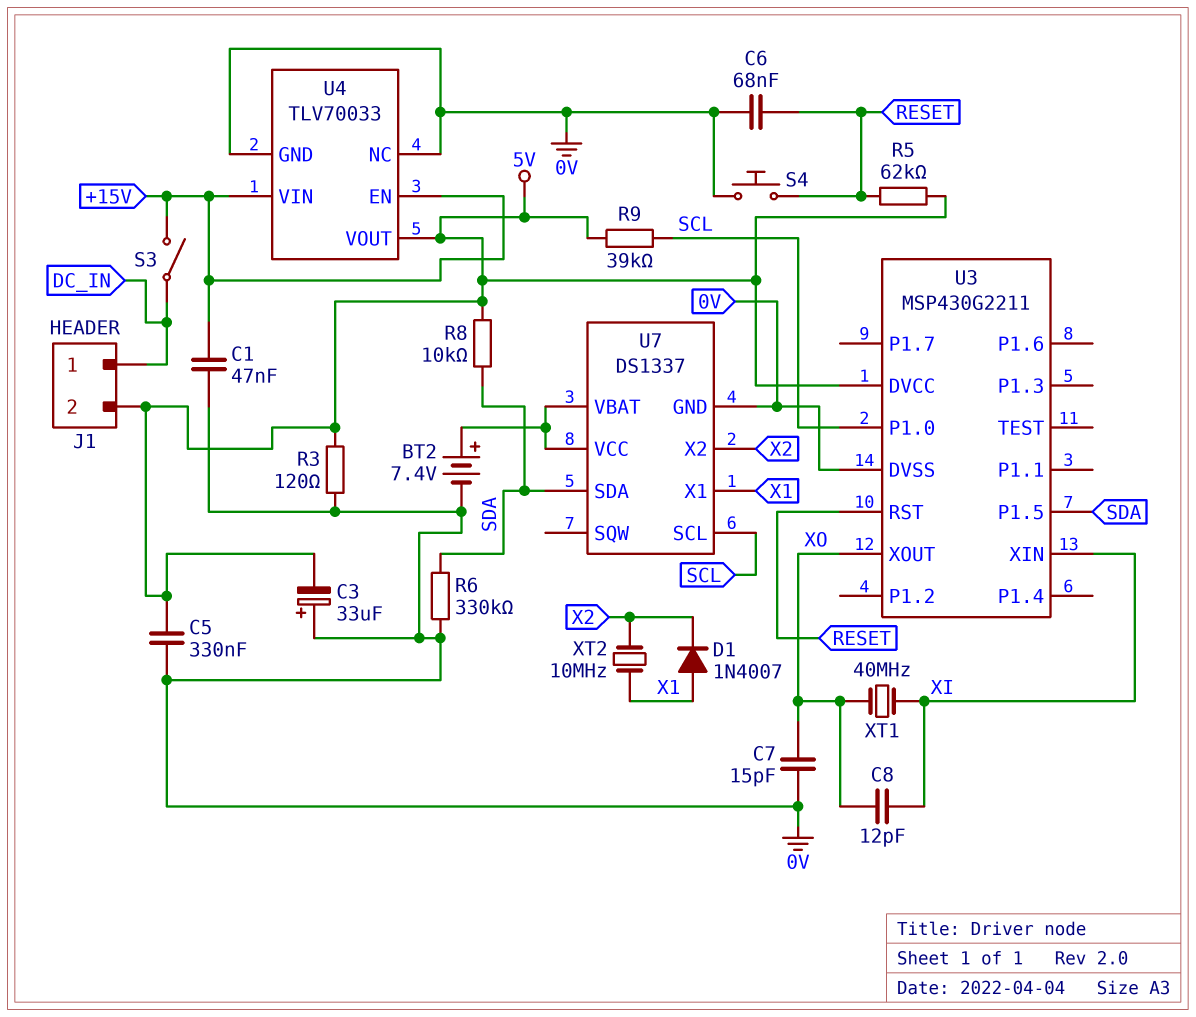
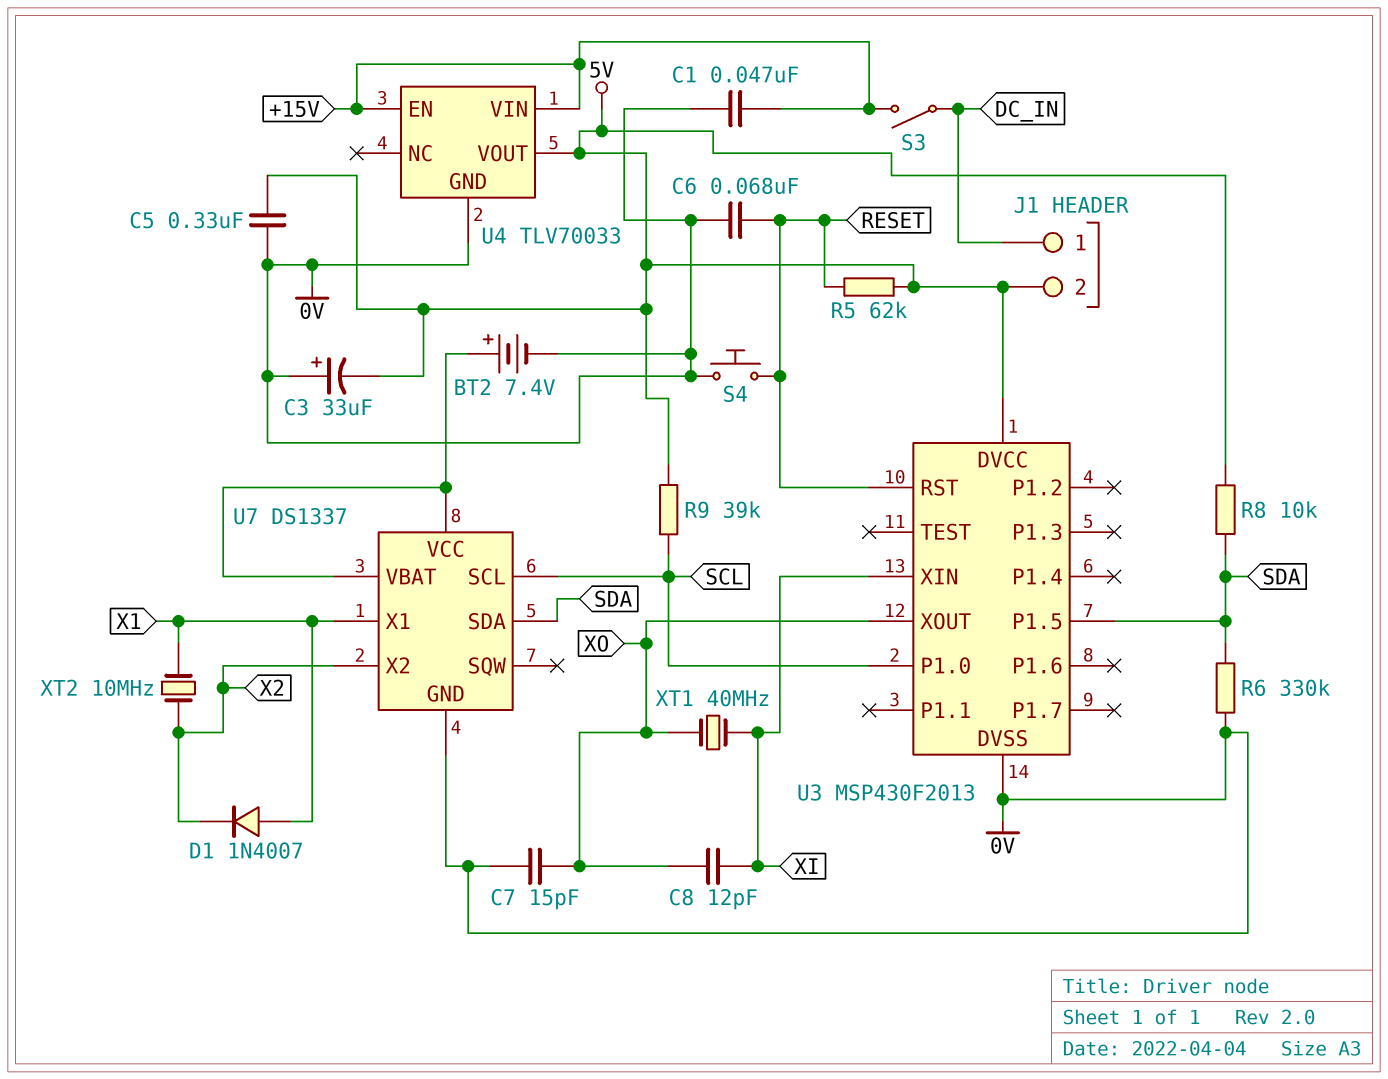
R3: 120 (0V, 5V) -> none
U3: MSP430G2211 -> MSP430F2013
U4 pin NC: 0V -> none

